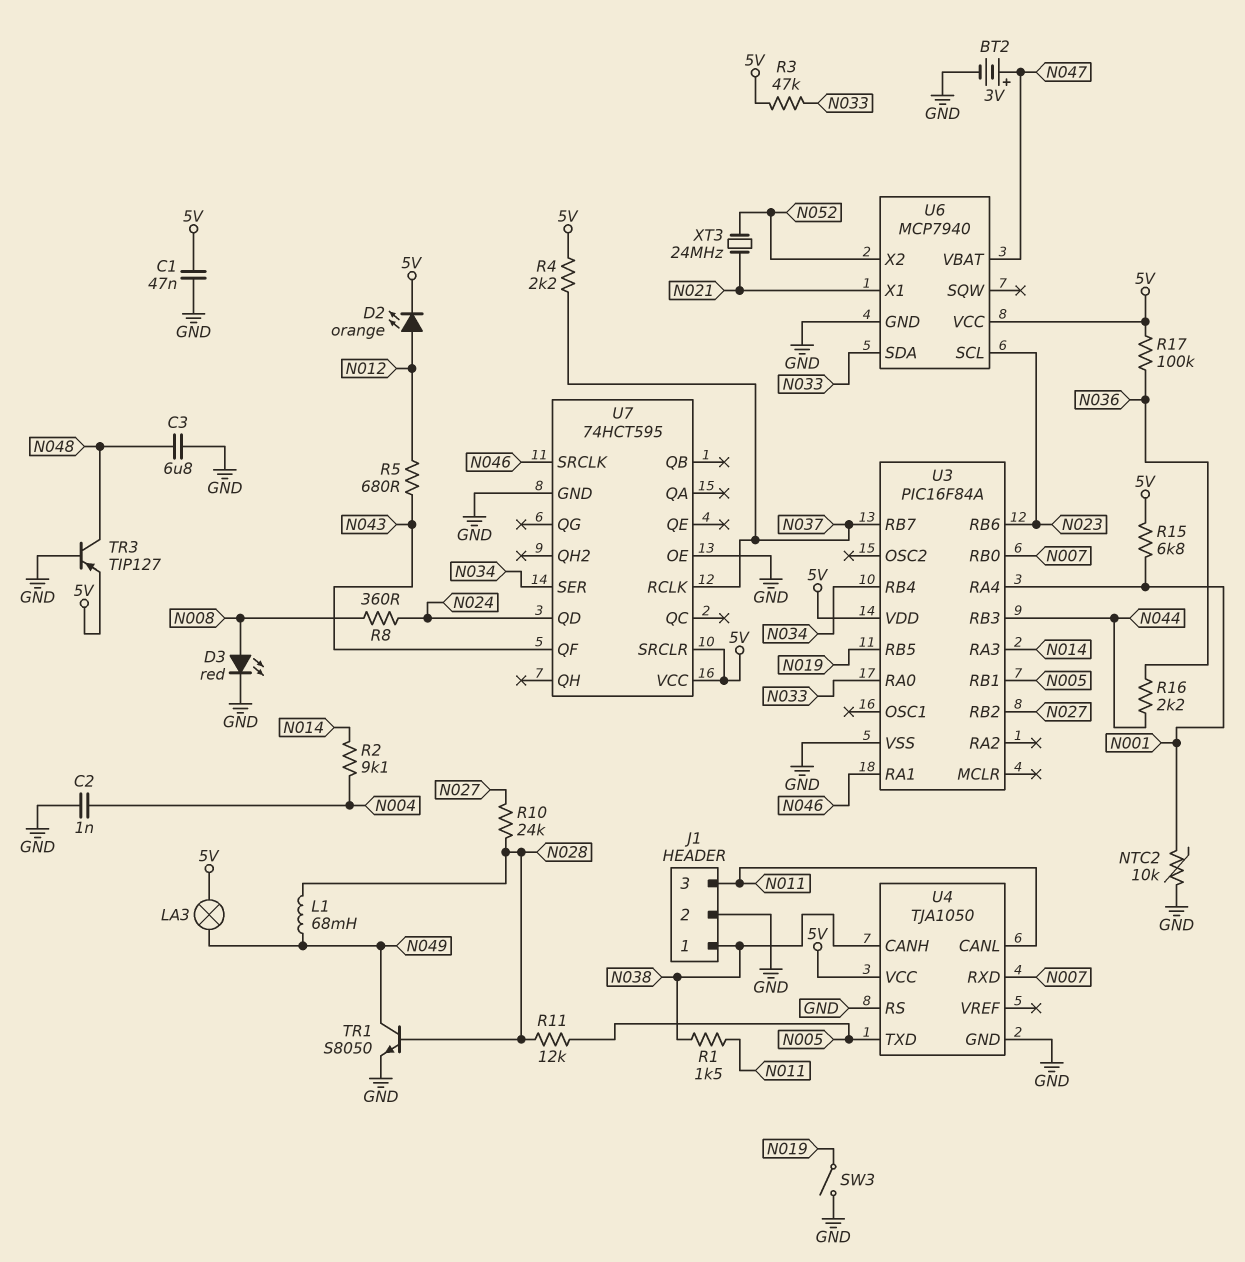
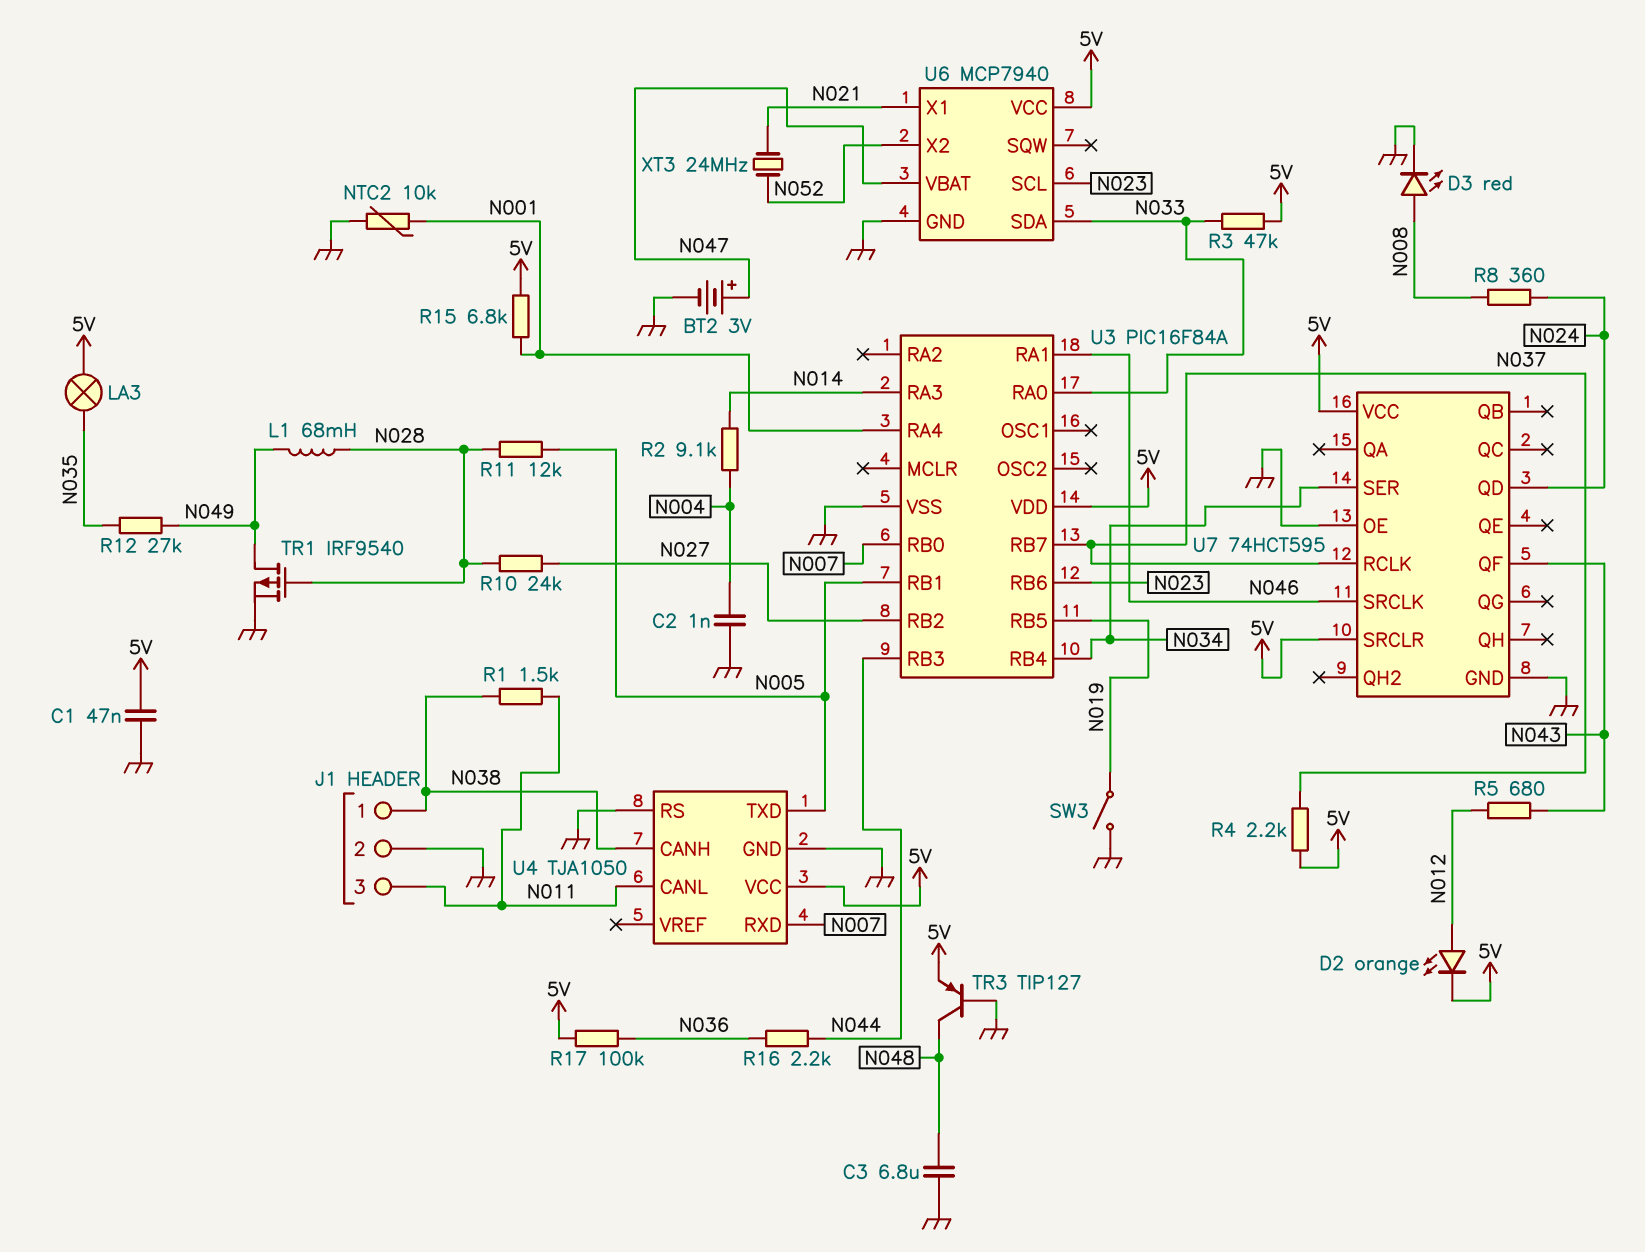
LA3: lamp (5V, N049) -> lamp (5V, N035)
R12: none -> 27k (N035, N049)
TR1: NPN S8050 (B N028, C N049, E GND) -> PMOS IRF9540 (G N028, D N049, S GND)

